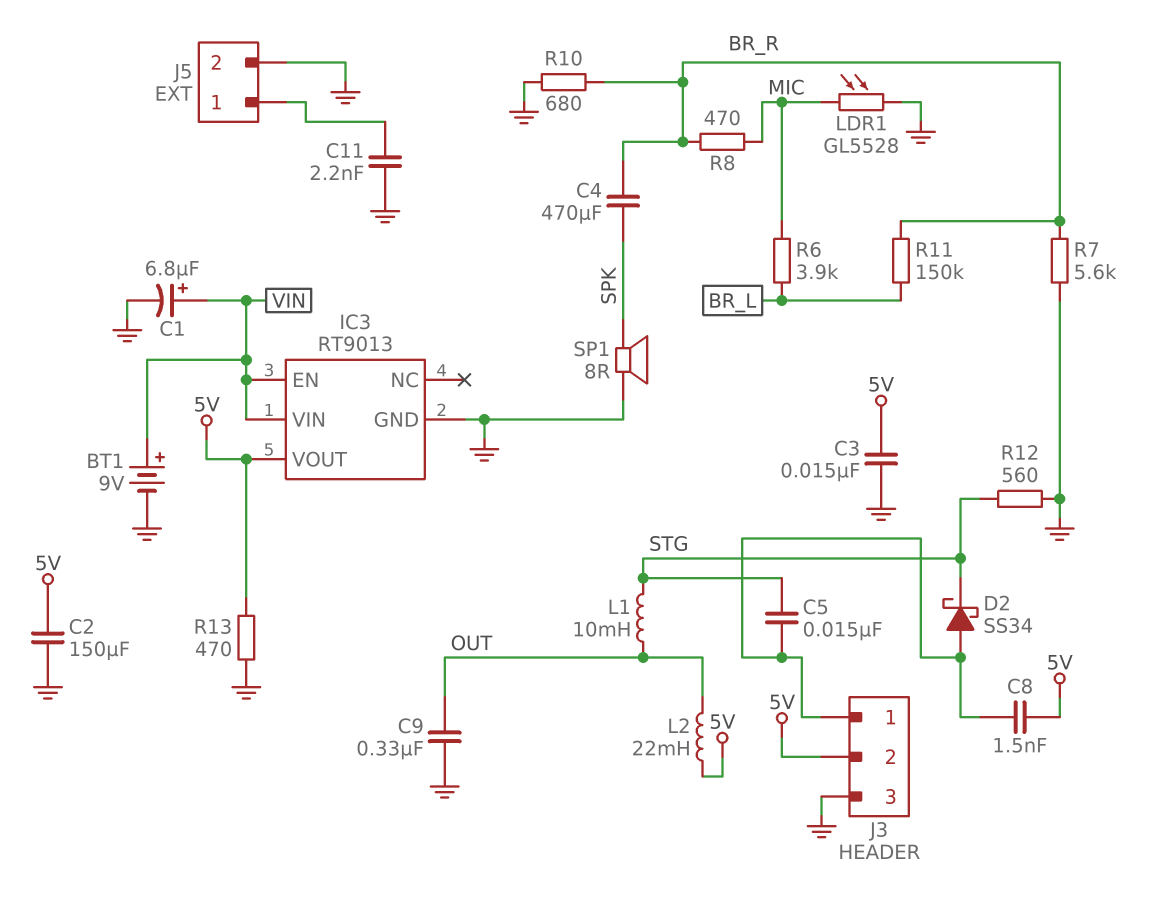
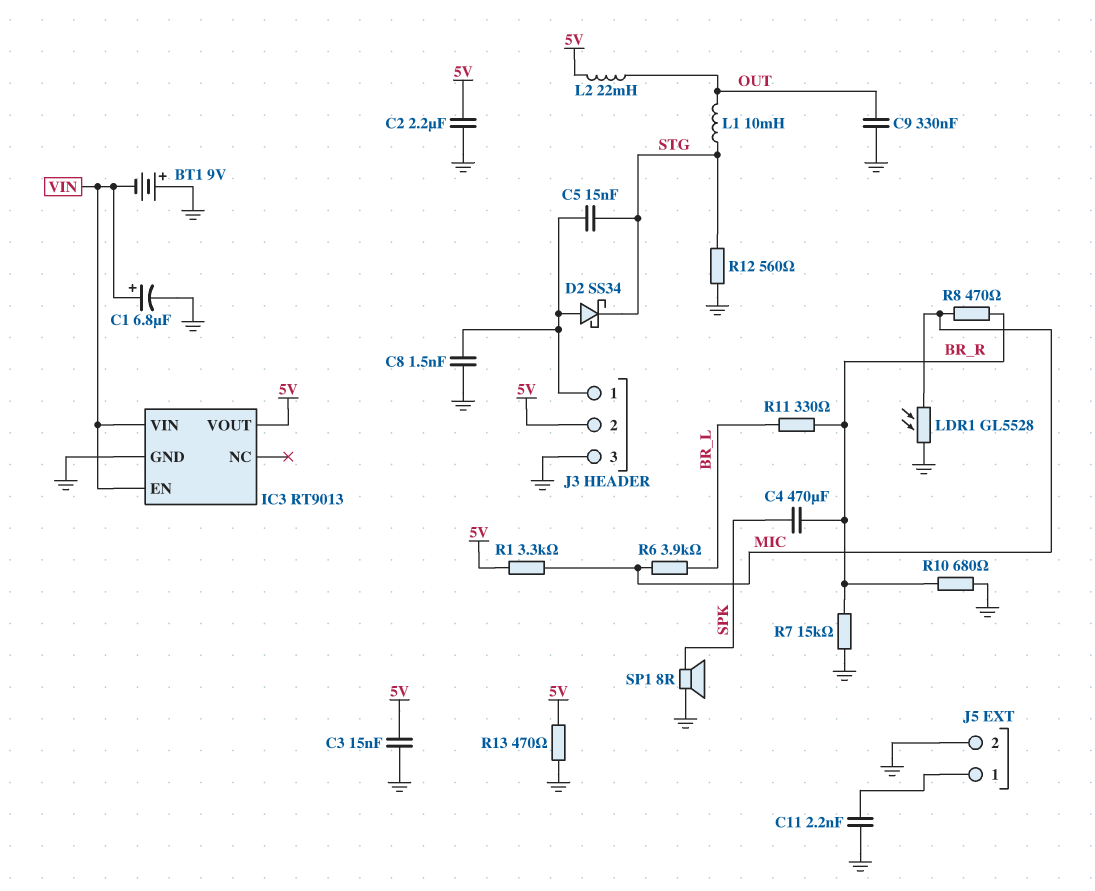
BT1: 9V (plus VIN, minus GND) -> 9V (plus GND, minus VIN)
C2: 150uF (5V, GND) -> 2.2uF (5V, GND)
C8: 1.5nF (5V, J3/1) -> 1.5nF (GND, J3/1)
R1: none -> 3.3k (5V, MIC)
R7: 5.6k (BR_R, GND) -> 15k (BR_R, GND)
R11: 150k (BR_L, BR_R) -> 330 (BR_L, BR_R)

